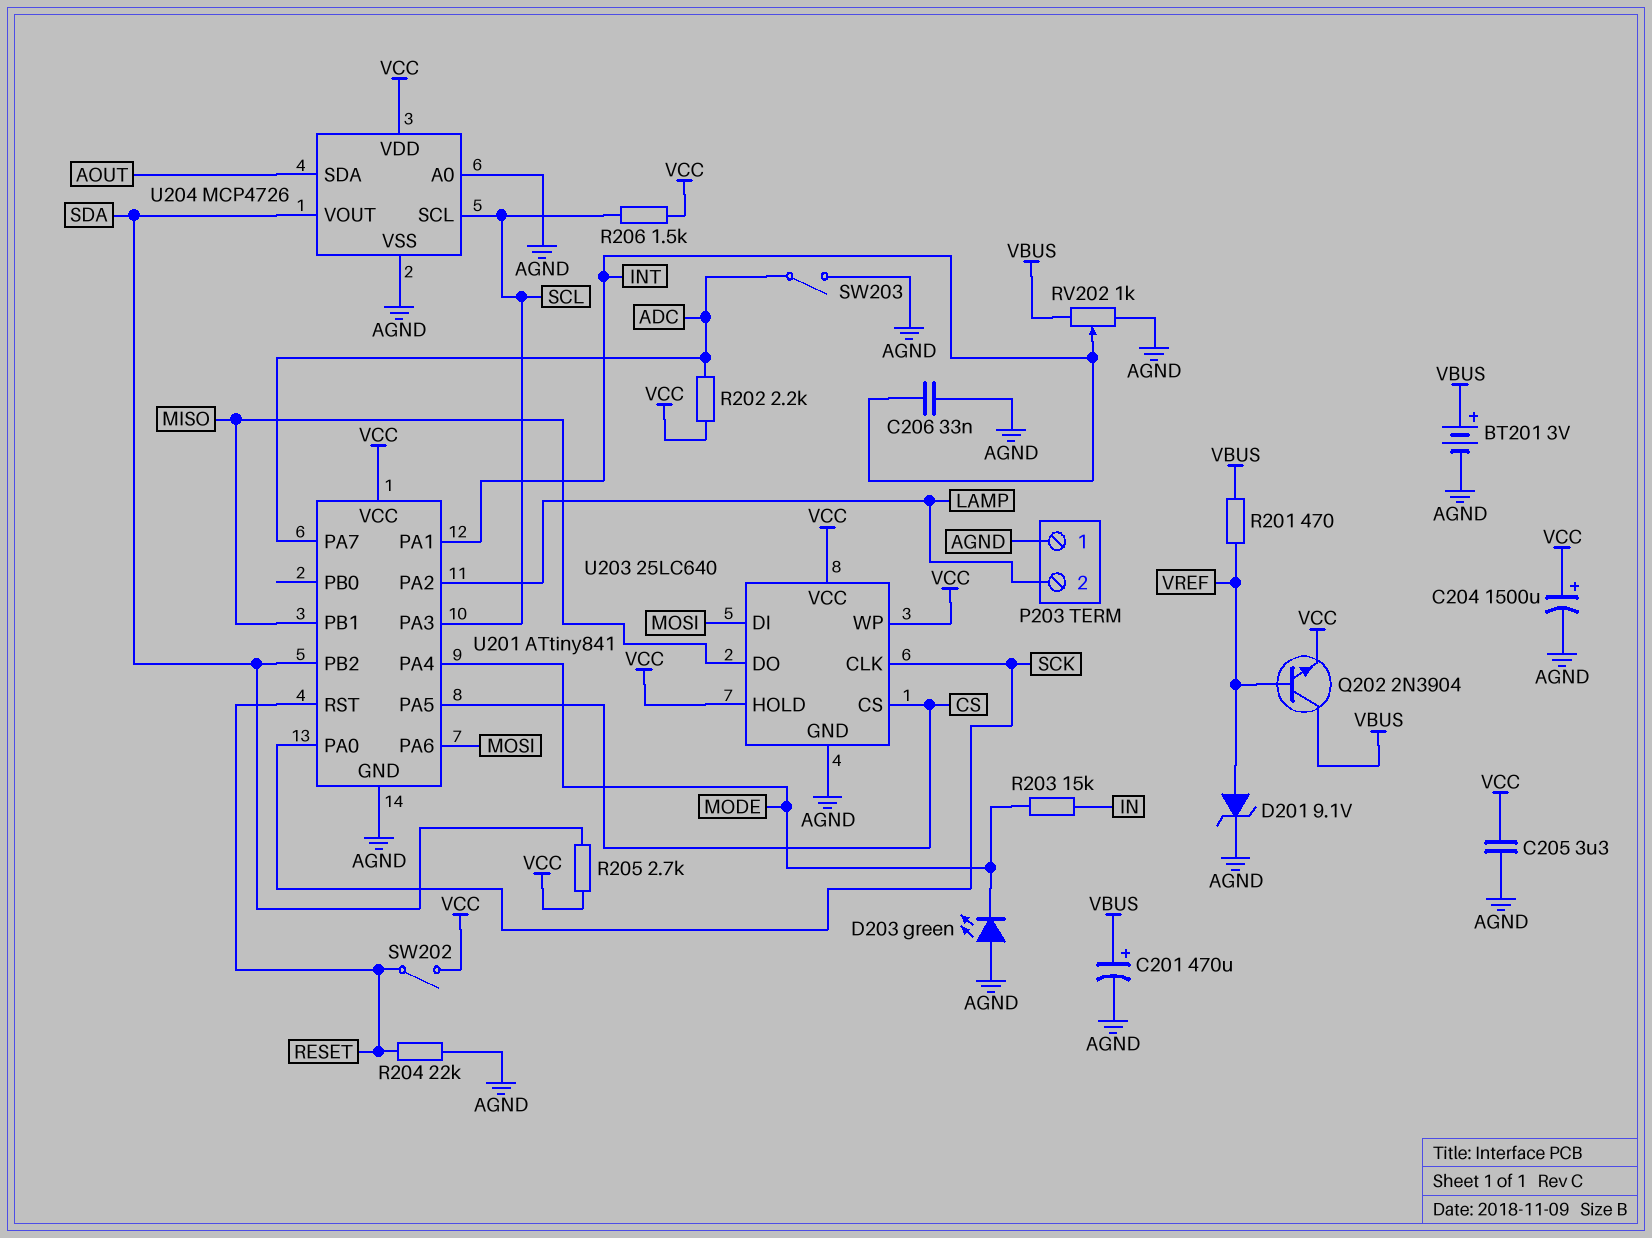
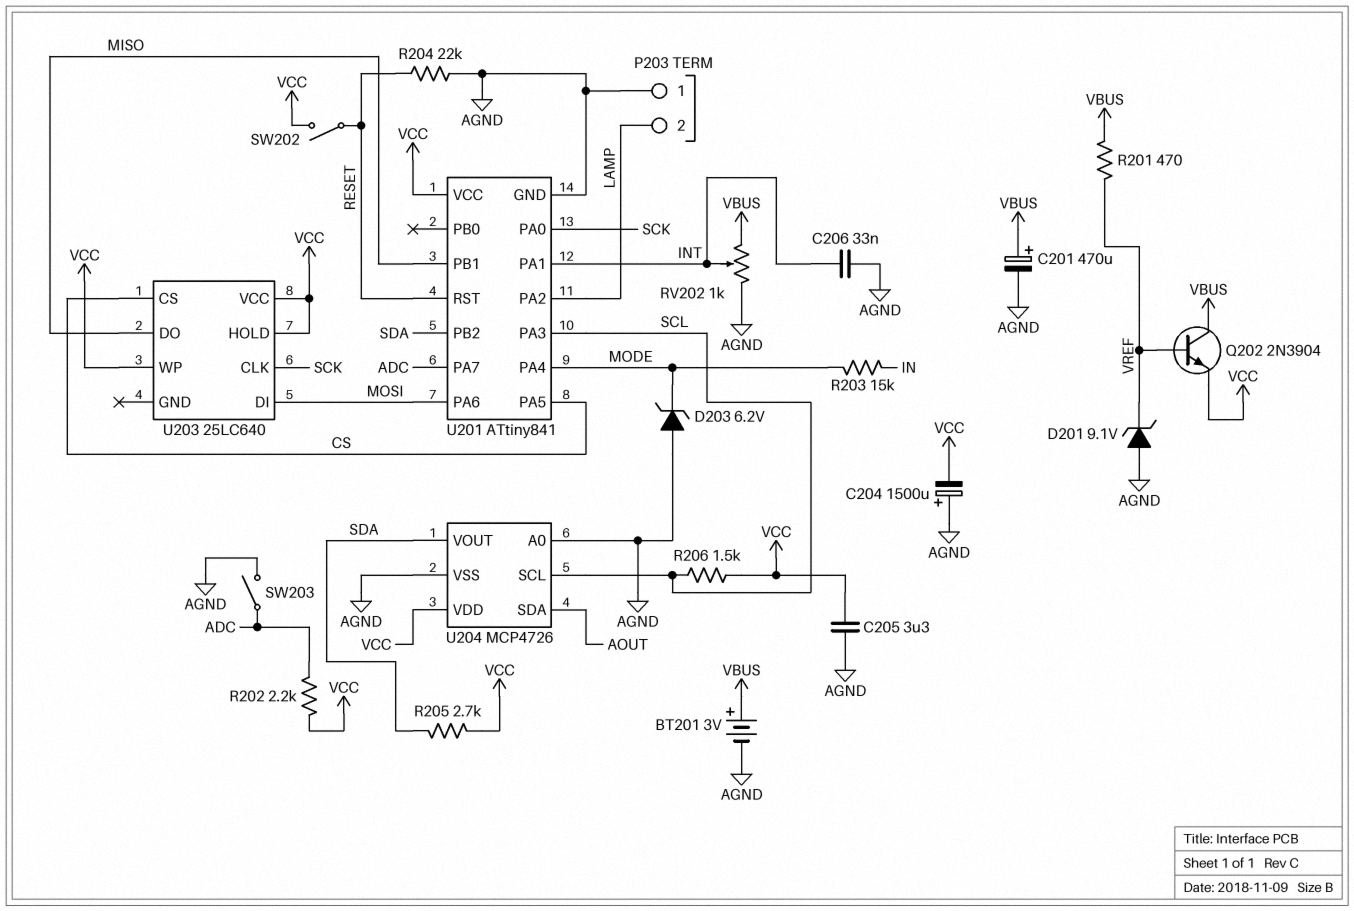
C204: 1500uF (plus VCC, minus AGND) -> 1500uF (plus AGND, minus VCC)
D201: zener 9.1V (A VREF, K AGND) -> zener 9.1V (A AGND, K VREF)
D203: LED green (A AGND, K MODE) -> zener 6.2V (A AGND, K MODE)
U203 pin GND: AGND -> none

